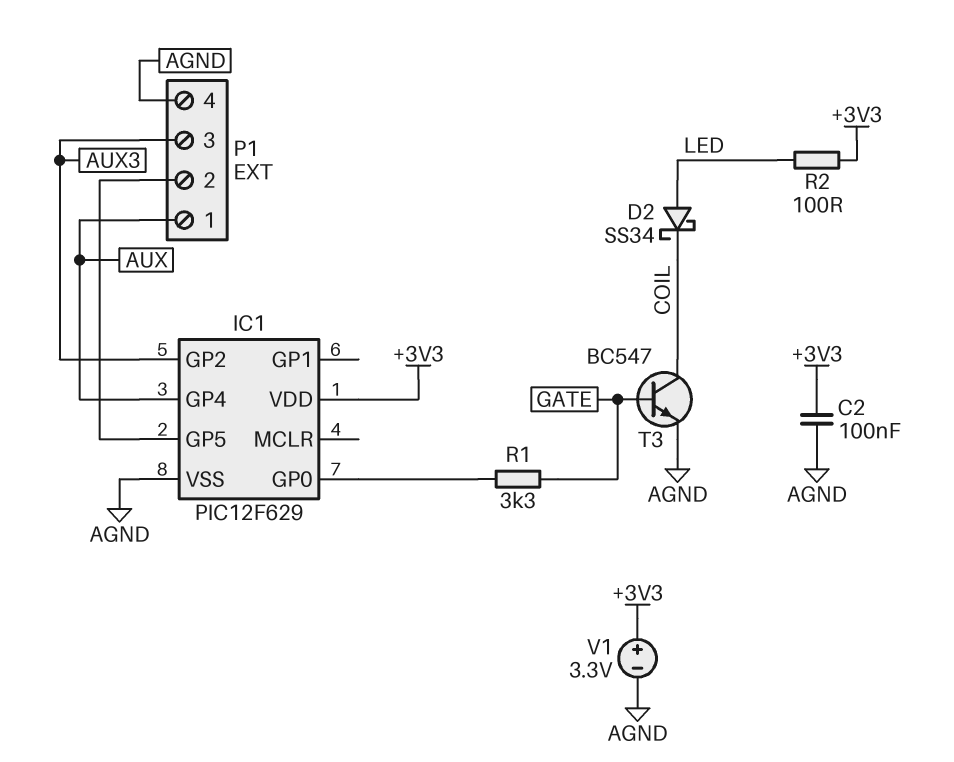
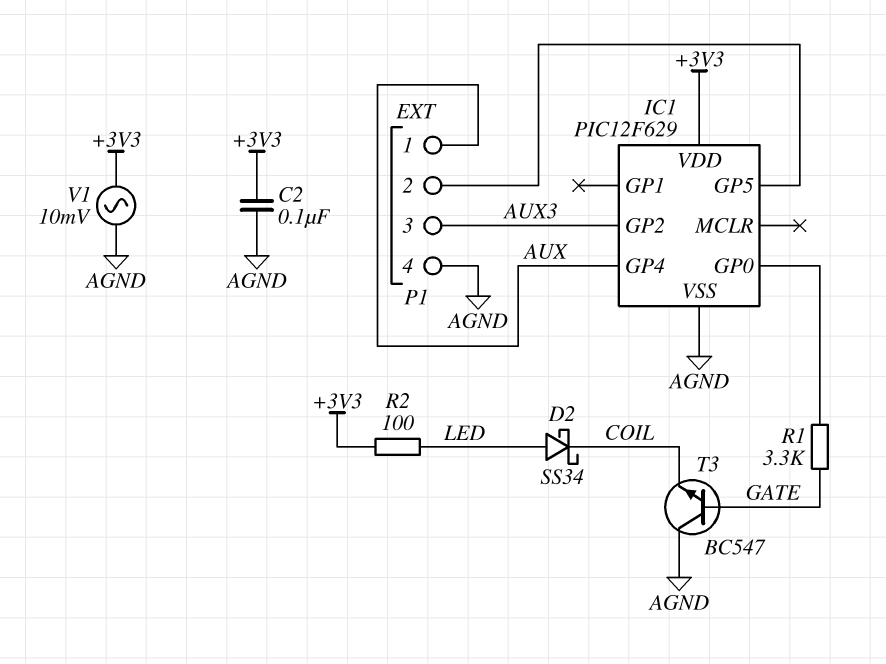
T3: NPN BC547 (B GATE, C COIL, E AGND) -> NPN BC547 (B GATE, C AGND, E COIL)
V1: 3.3V (plus +3V3, minus AGND) -> AC 10mV (+3V3, AGND)

